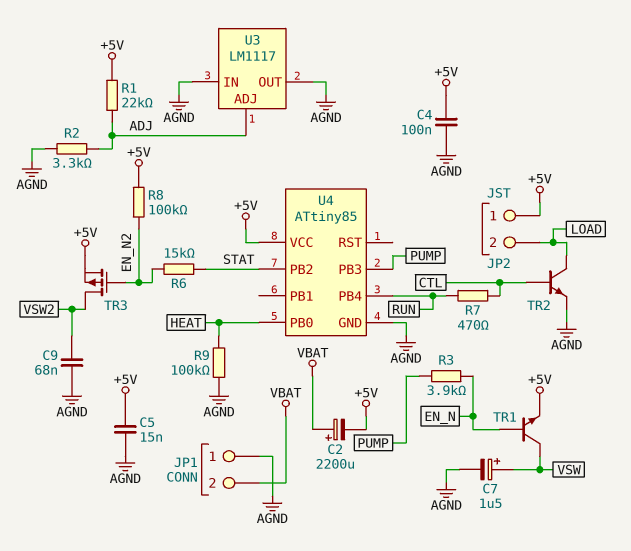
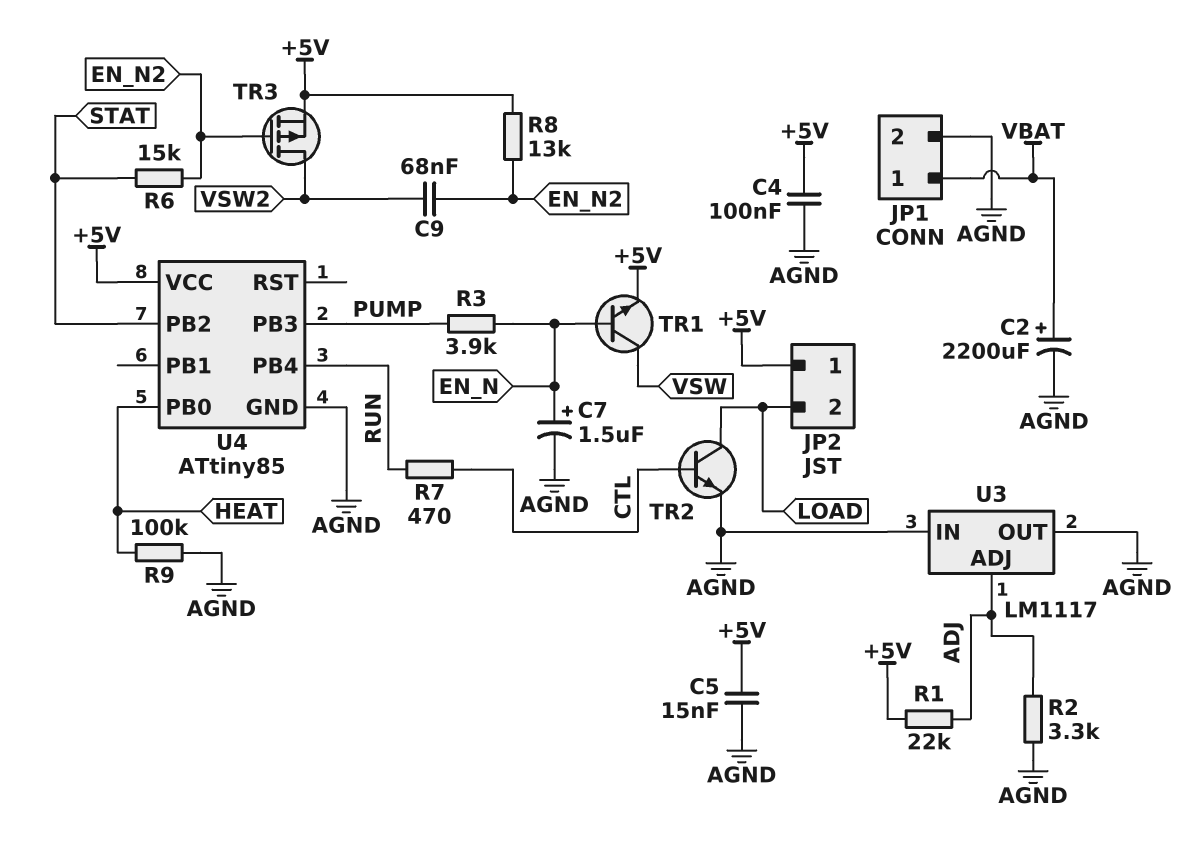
C2: 2200uF (plus VBAT, minus +5V) -> 2200uF (plus VBAT, minus AGND)
C7: 1.5uF (plus VSW, minus AGND) -> 1.5uF (plus EN_N, minus AGND)
C9: 68nF (AGND, VSW2) -> 68nF (EN_N2, VSW2)
JP1 pin 1: AGND -> VBAT
JP1 pin 2: VBAT -> AGND
R8: 100k (+5V, EN_N2) -> 13k (+5V, EN_N2)

